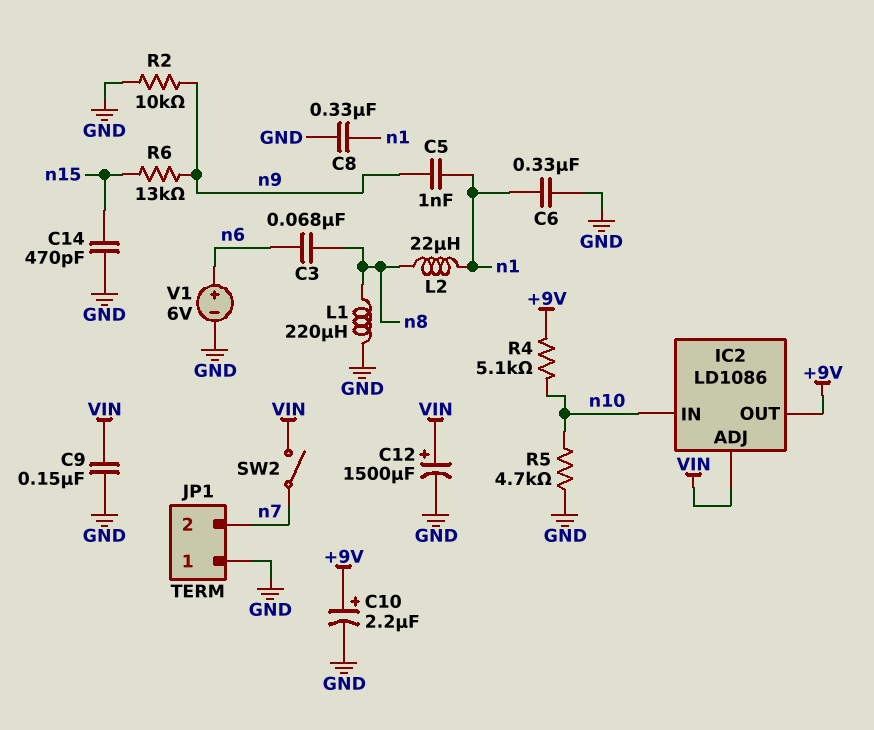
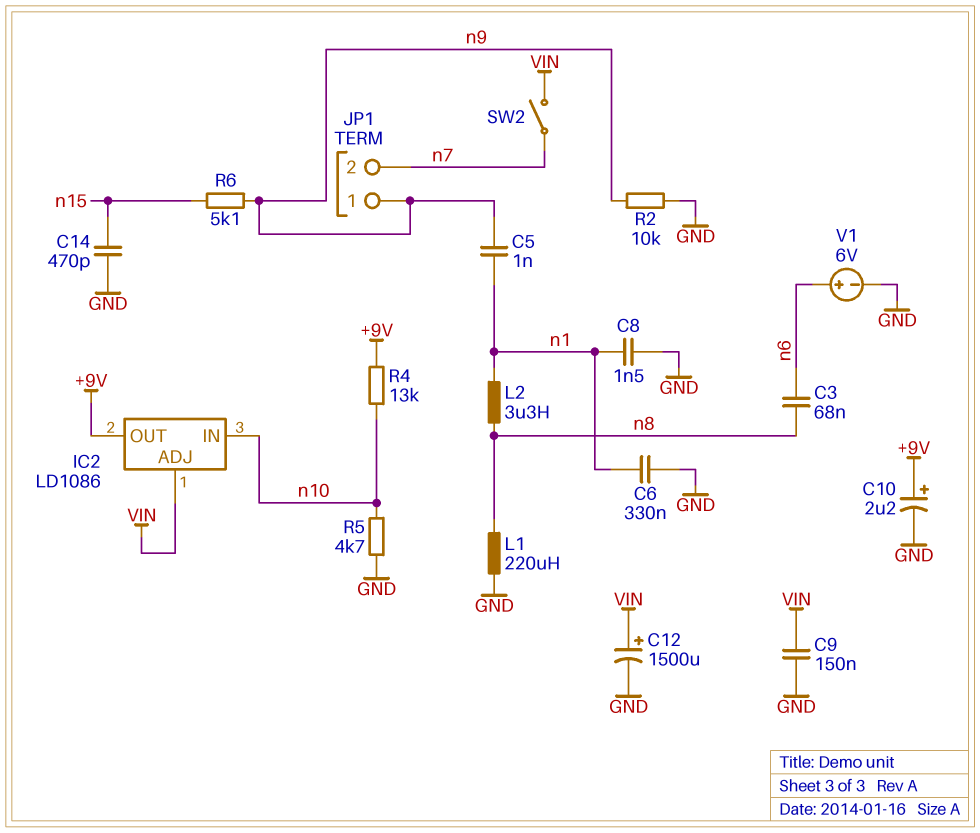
C8: 330nF (GND, n1) -> 1.5nF (GND, n1)
JP1 pin 1: GND -> n9
L2: 22uH (n1, n8) -> 3.3uH (n1, n8)
R4: 5.1k (+9V, n10) -> 13k (+9V, n10)
R6: 13k (n9, n15) -> 5.1k (n9, n15)

